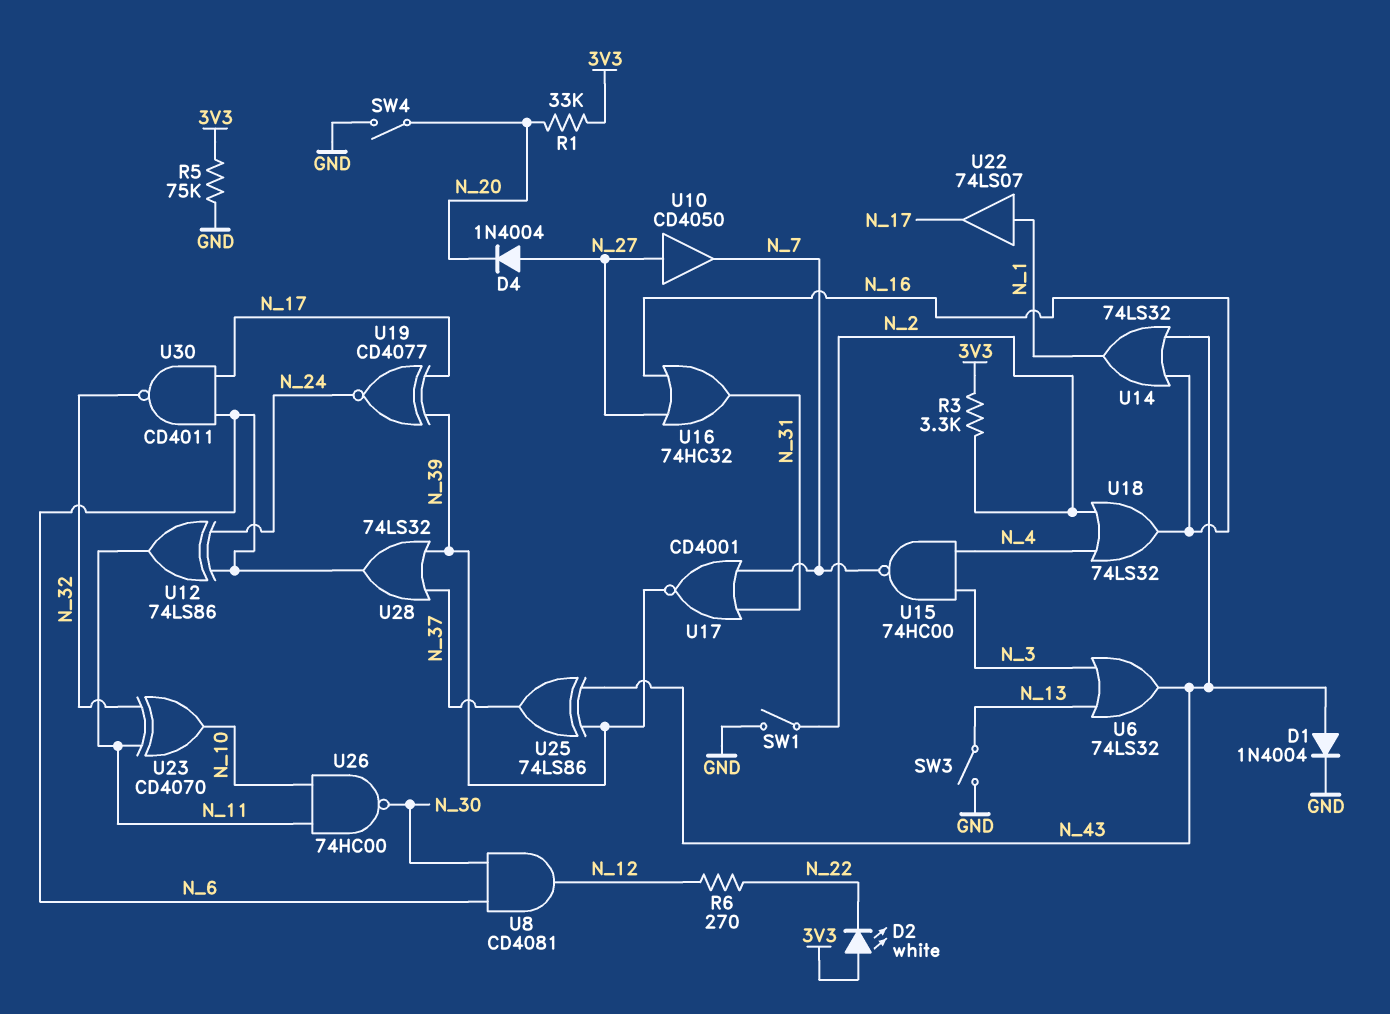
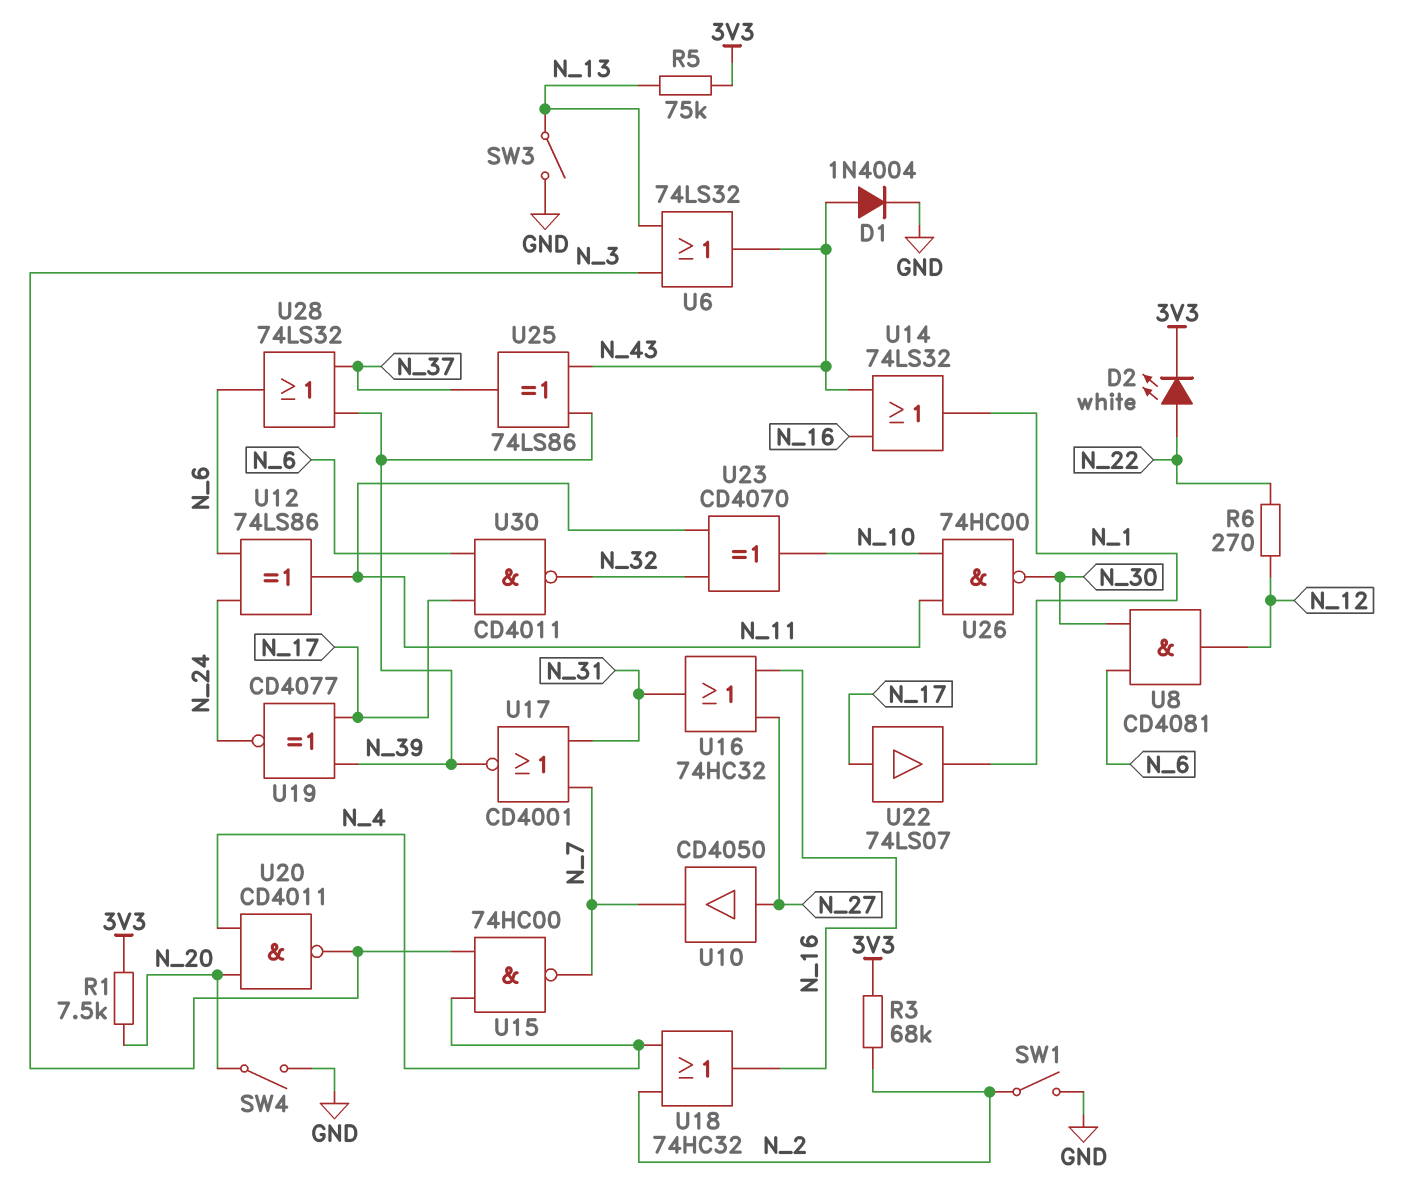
D2: LED white (A 3V3, K N_22) -> LED white (A N_22, K 3V3)
D4: diode 1N4004 (A N_27, K N_20) -> none
R1: 33k (3V3, N_20) -> 7.5k (3V3, N_20)
R3: 3.3k (3V3, N_2) -> 68k (3V3, N_2)
R5: 75k (3V3, GND) -> 75k (3V3, N_13)
U18: OR 74LS32 (in N_2, in N_4, out N_16) -> OR 74HC32 (in N_2, in N_4, out N_16)
U20: none -> NAND CD4011 (in N_4, in N_20, out N_3)
U22: buffer 74LS07 (in N_1, out N_17) -> buffer 74LS07 (in N_17, out N_1)

